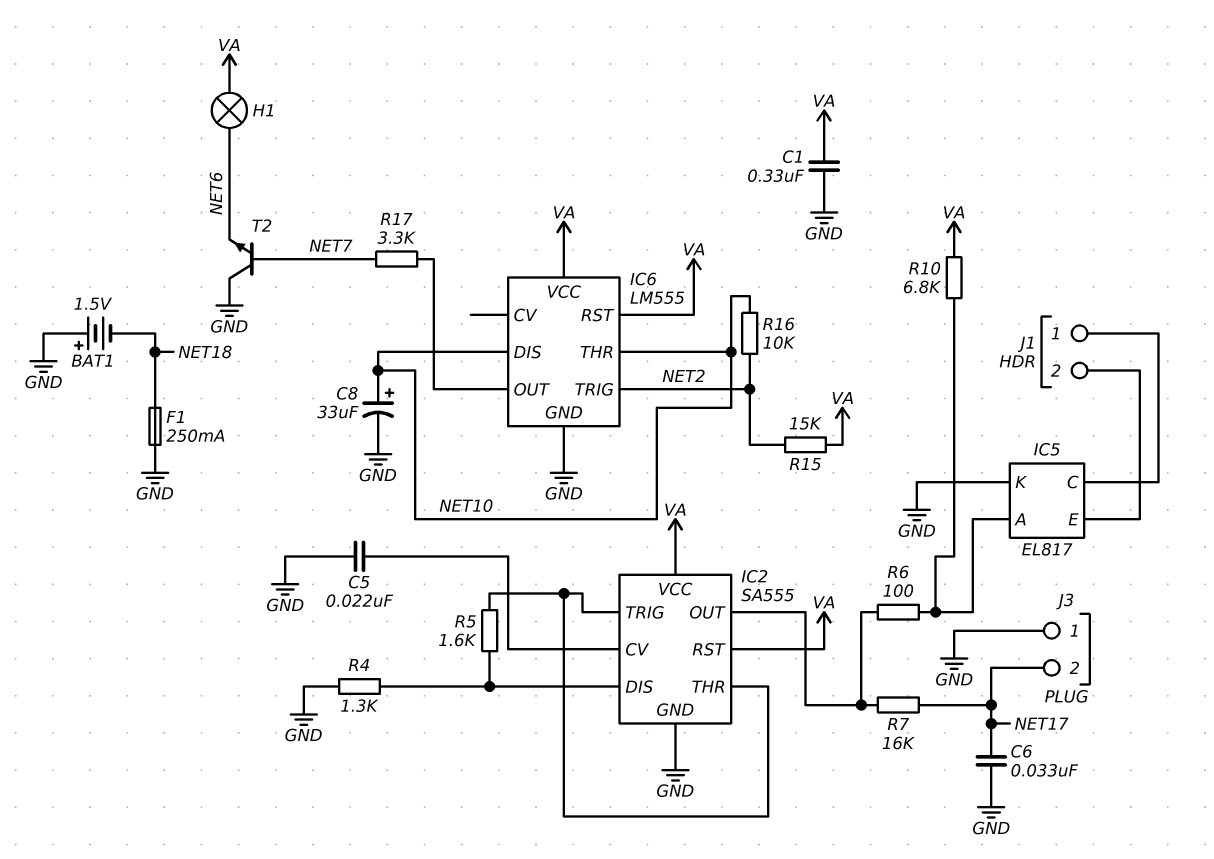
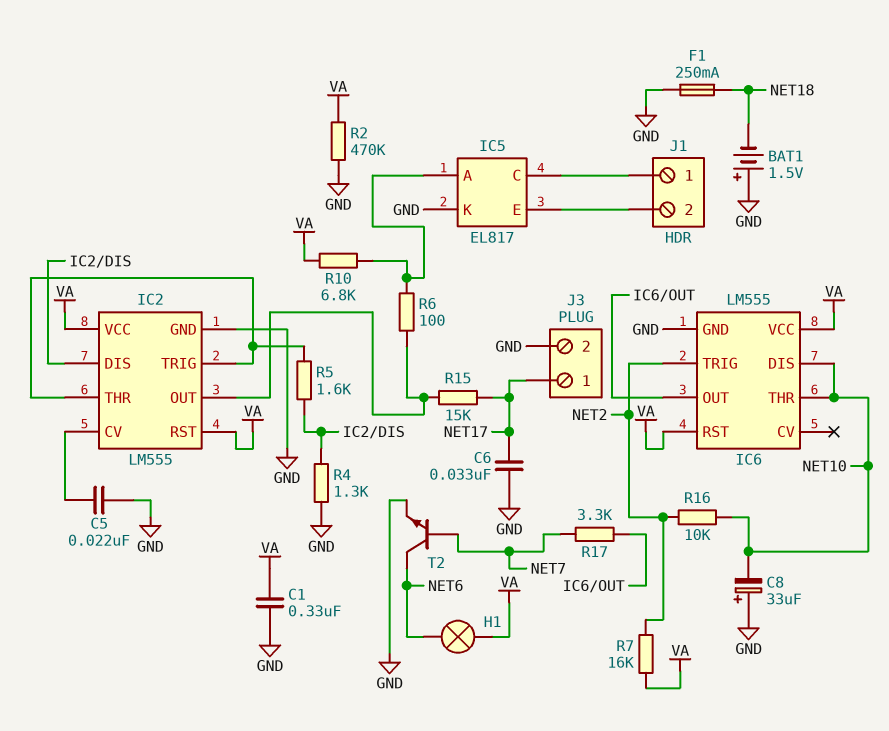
C8: 33uF (plus NET10, minus GND) -> 33uF (plus GND, minus NET10)
IC2: SA555 -> LM555
J3 pin 1: GND -> NET17
J3 pin 2: NET17 -> GND
R2: none -> 470k (GND, VA)
R7: 16k (IC2/OUT, NET17) -> 16k (NET2, VA)
R15: 15k (NET2, VA) -> 15k (IC2/OUT, NET17)
T2: NPN (B NET7, C GND, E NET6) -> NPN (B NET7, C NET6, E GND)

